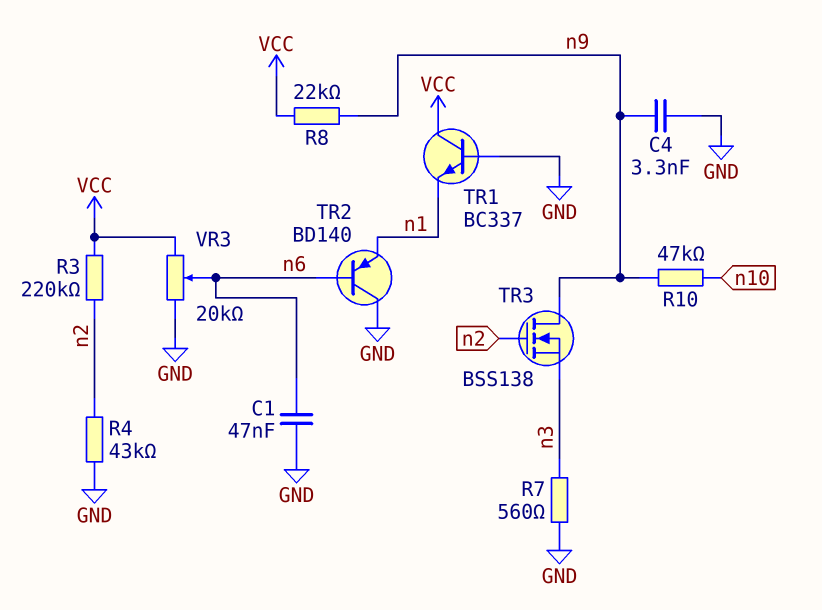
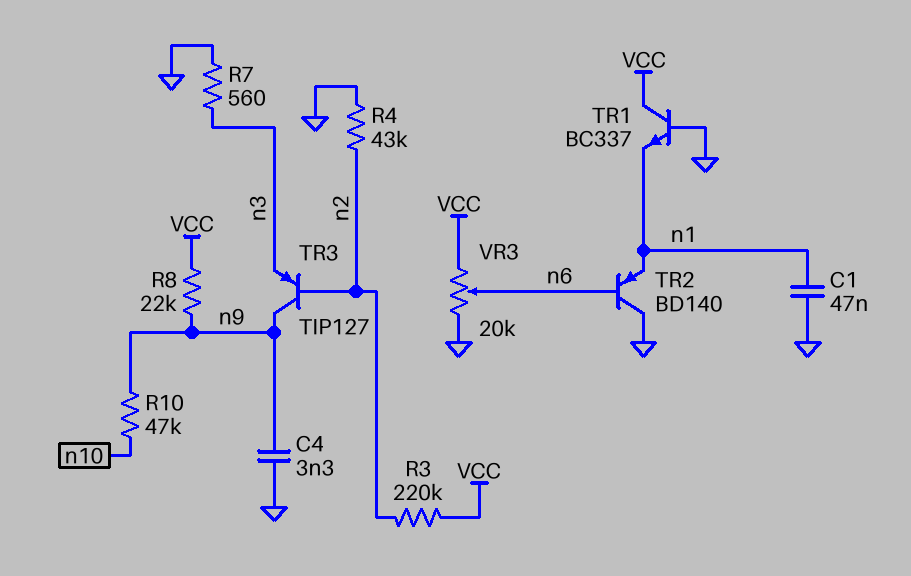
C1: 47nF (GND, n6) -> 47nF (GND, n1)
TR3: NMOS BSS138 (G n2, D n9, S n3) -> PNP TIP127 (B n2, C n9, E n3)

